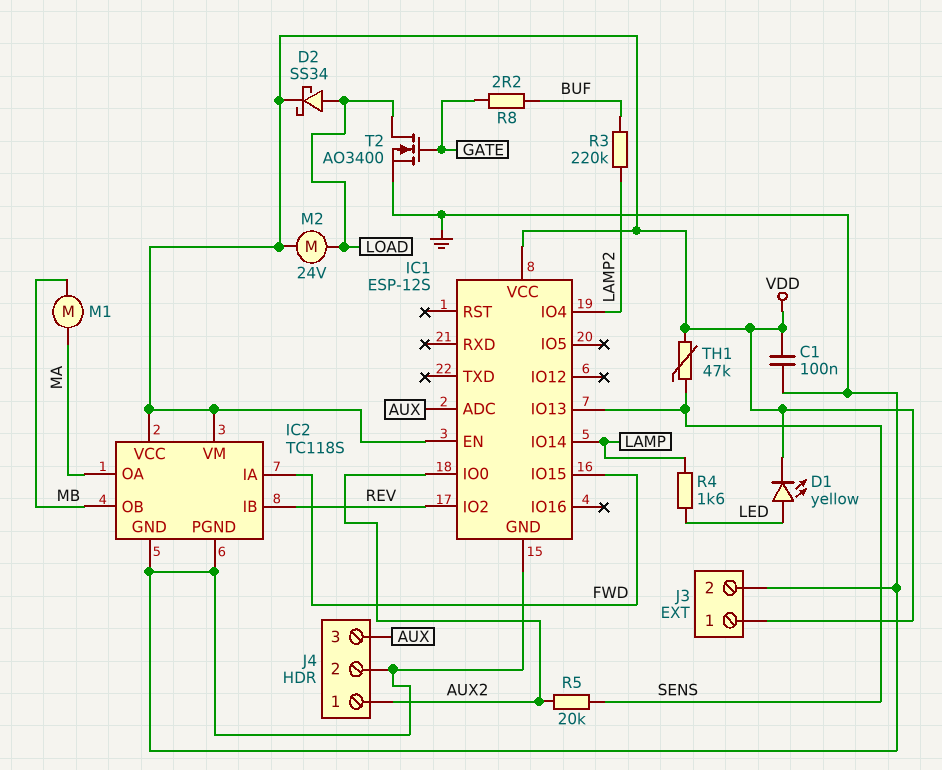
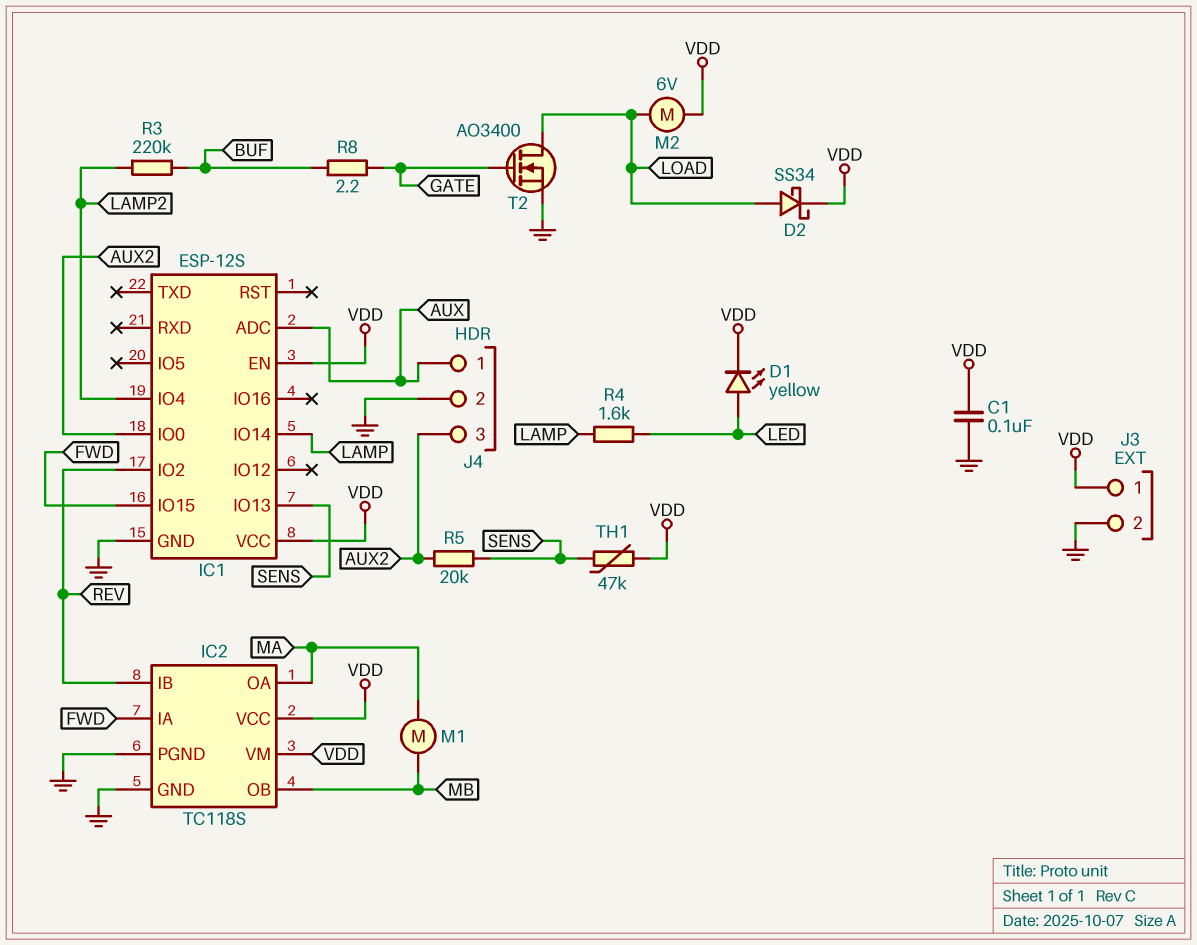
J4 pin 1: AUX2 -> AUX
J4 pin 3: AUX -> AUX2
M2: motor 24V (LOAD, VDD) -> motor 6V (LOAD, VDD)

